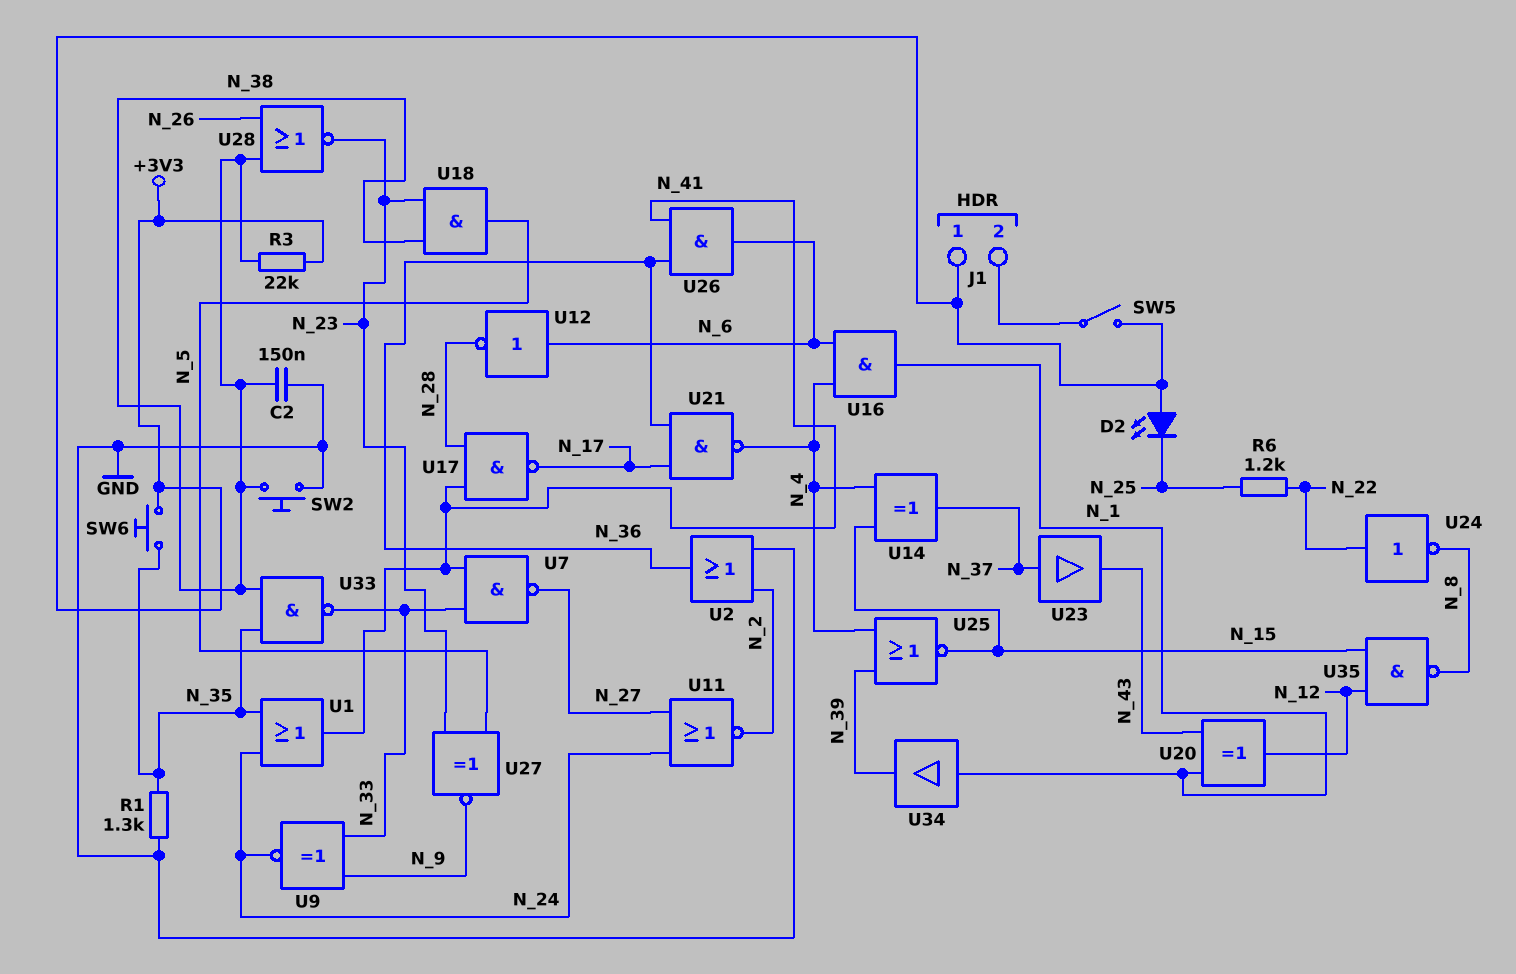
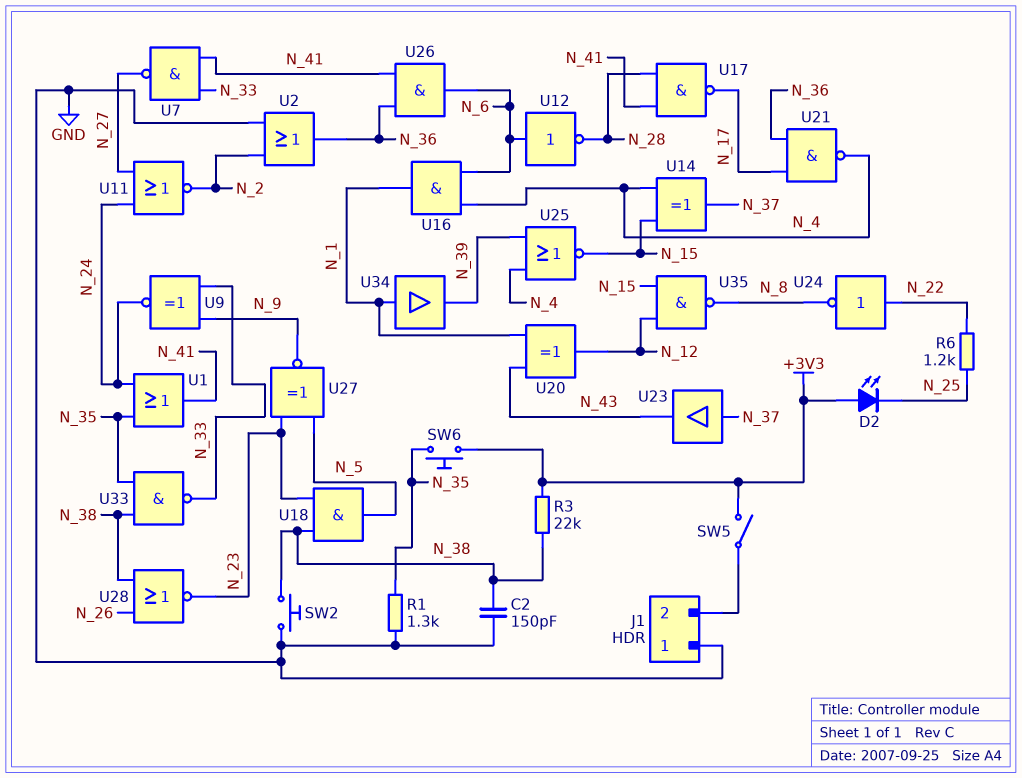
C2: 150nF (GND, N_38) -> 150pF (GND, N_38)
J1 pin 1: +3V3 -> GND

